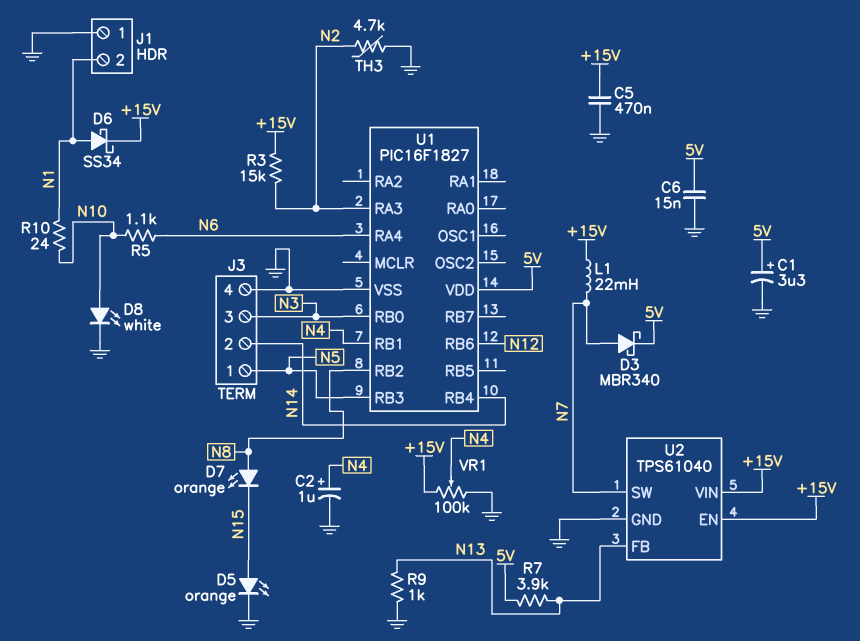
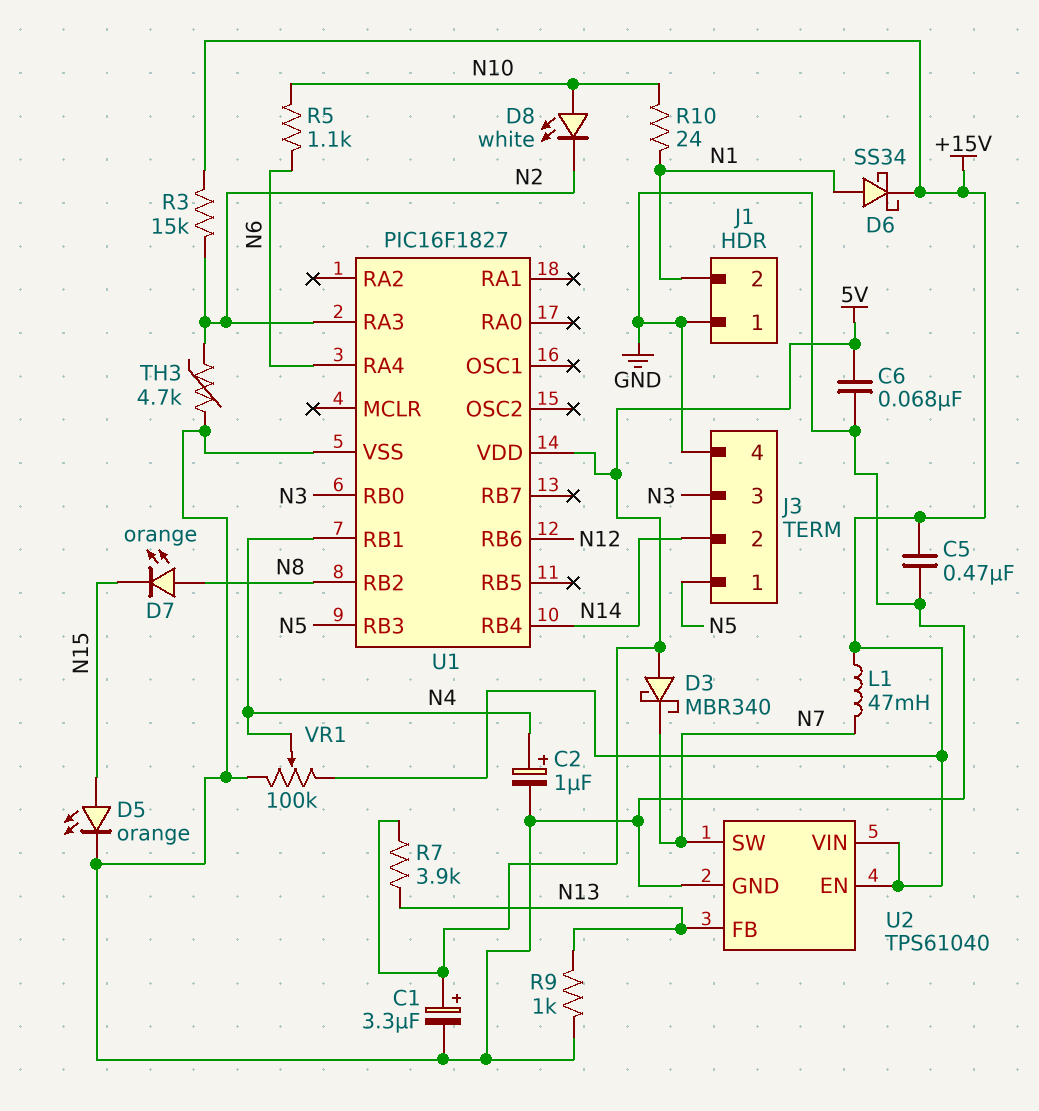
C6: 15nF (5V, GND) -> 68nF (5V, GND)
D3: schottky MBR340 (A N7, K 5V) -> schottky MBR340 (A 5V, K N7)
D8: LED white (A N10, K GND) -> LED white (A N10, K N2)
L1: 22mH (+15V, N7) -> 47mH (+15V, N7)

